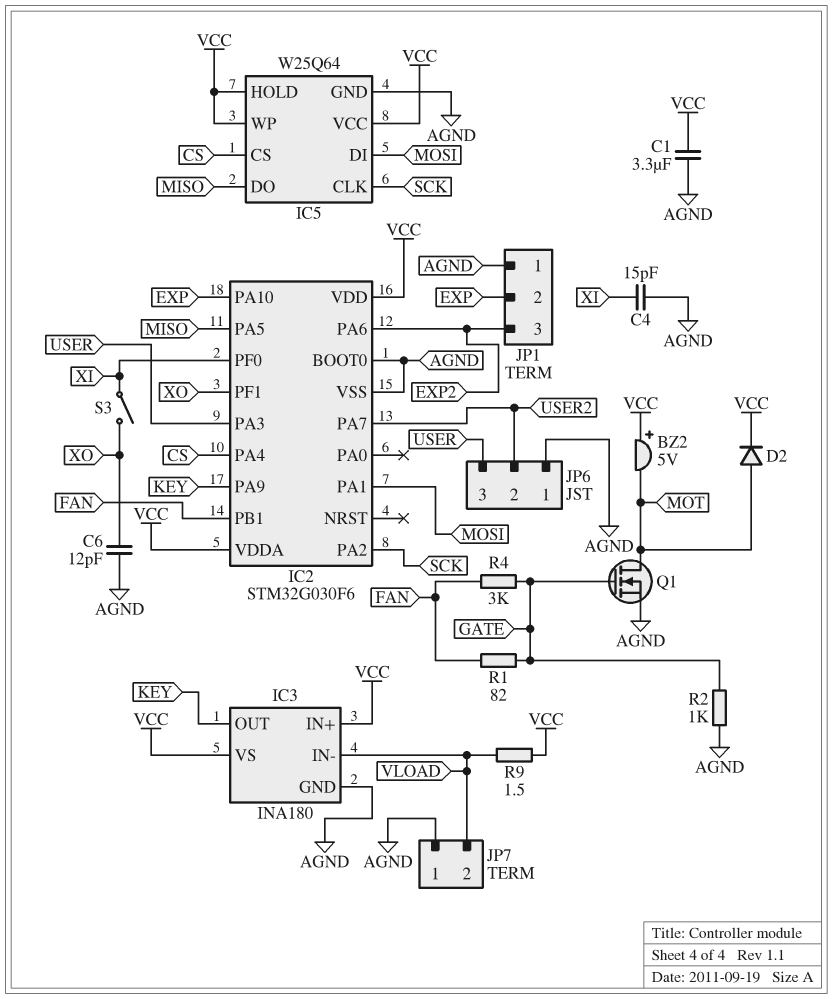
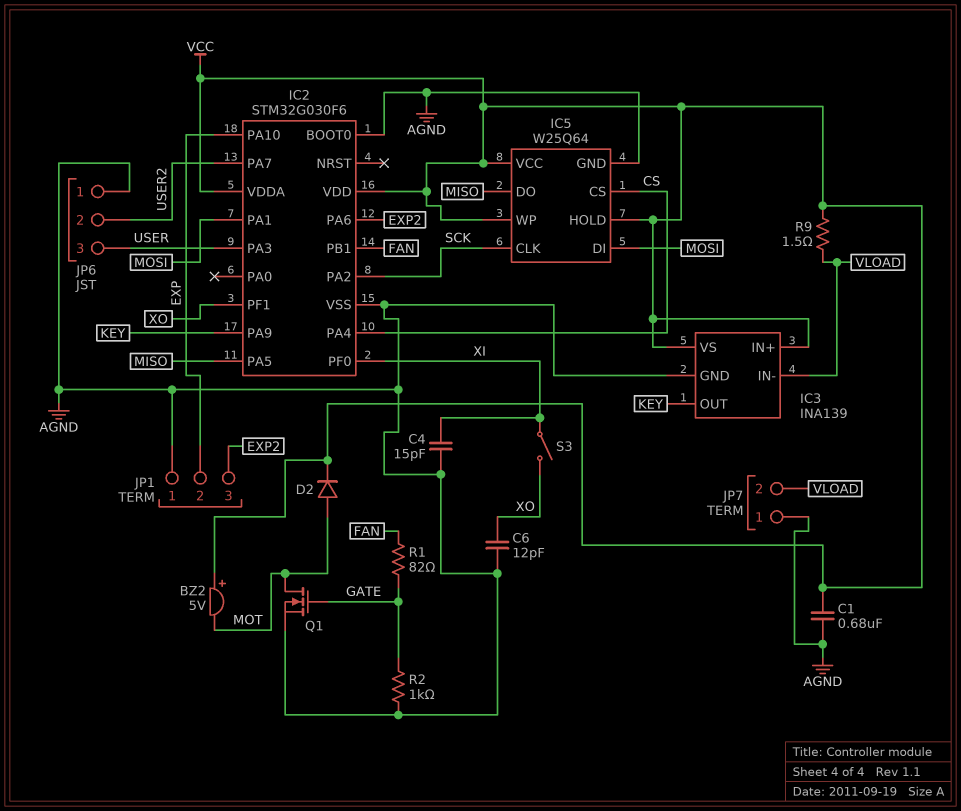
C1: 3.3uF (AGND, VCC) -> 680nF (AGND, VCC)
IC3: INA180 -> INA139
R4: 3k (FAN, GATE) -> none

